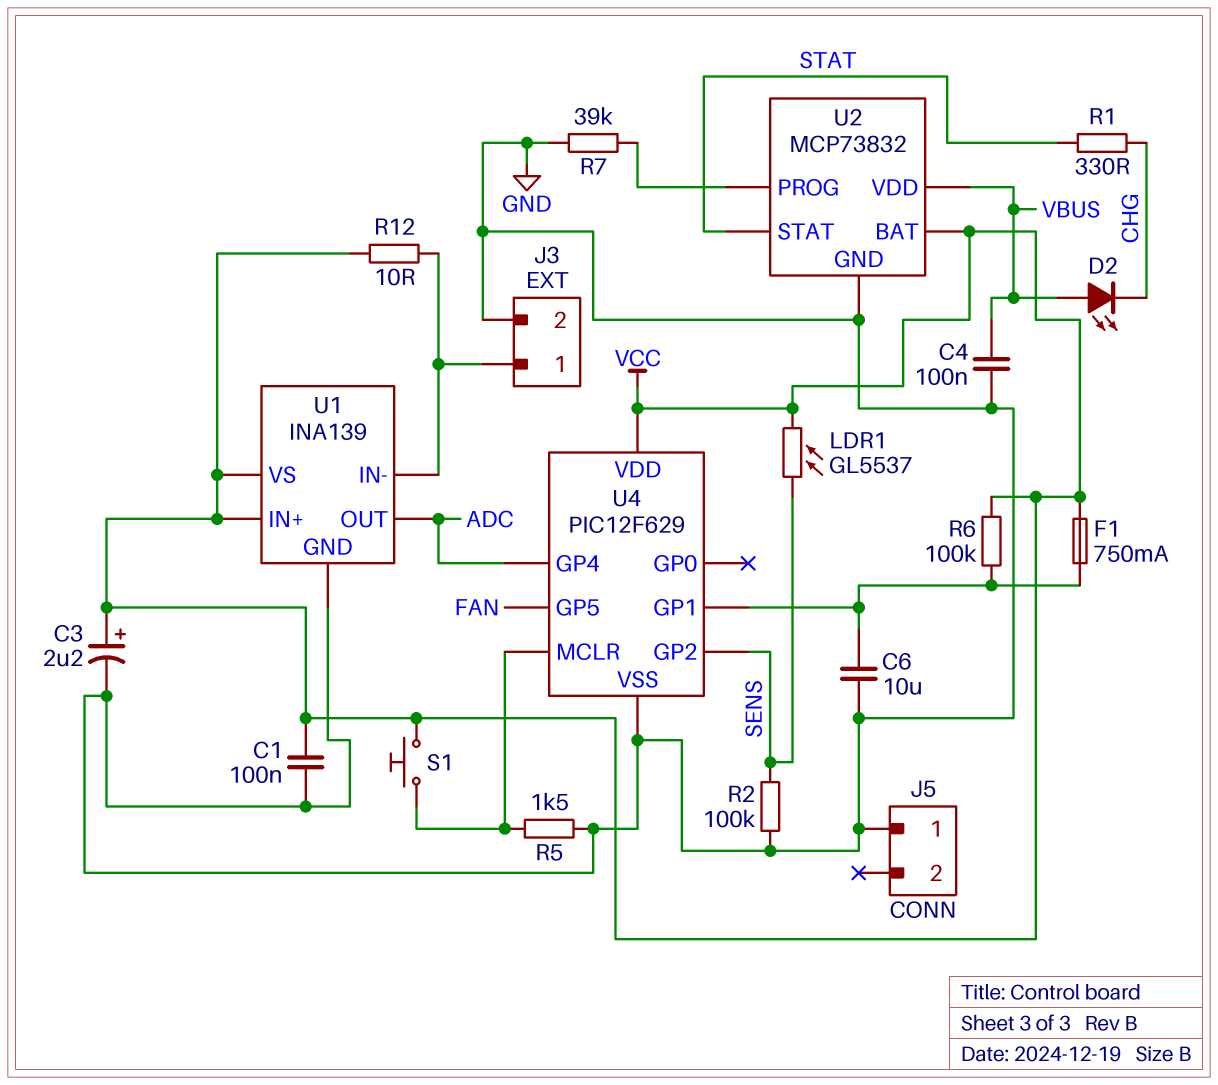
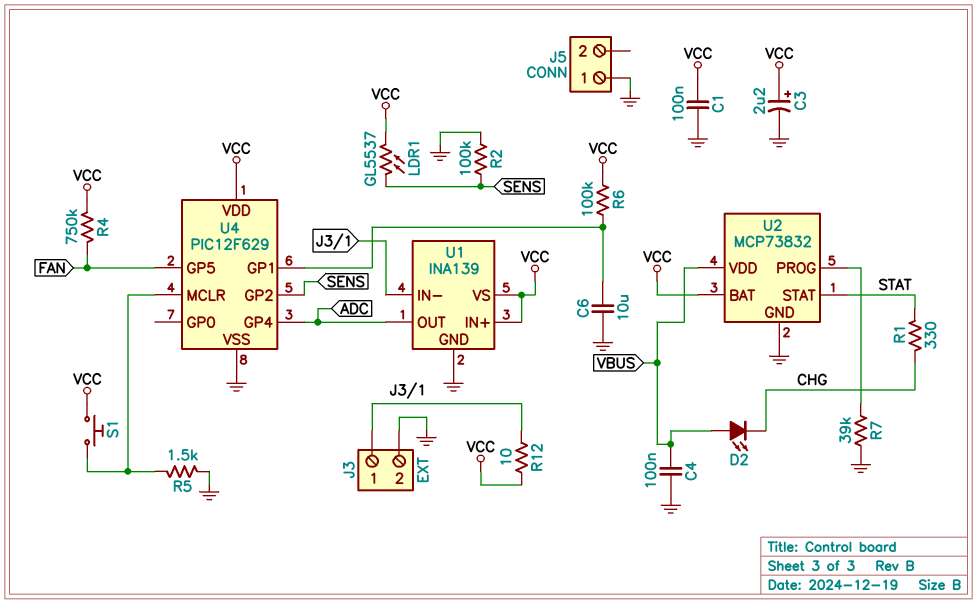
F1: 750mA (U4/GP1, VCC) -> none
R4: none -> 750k (FAN, VCC)

